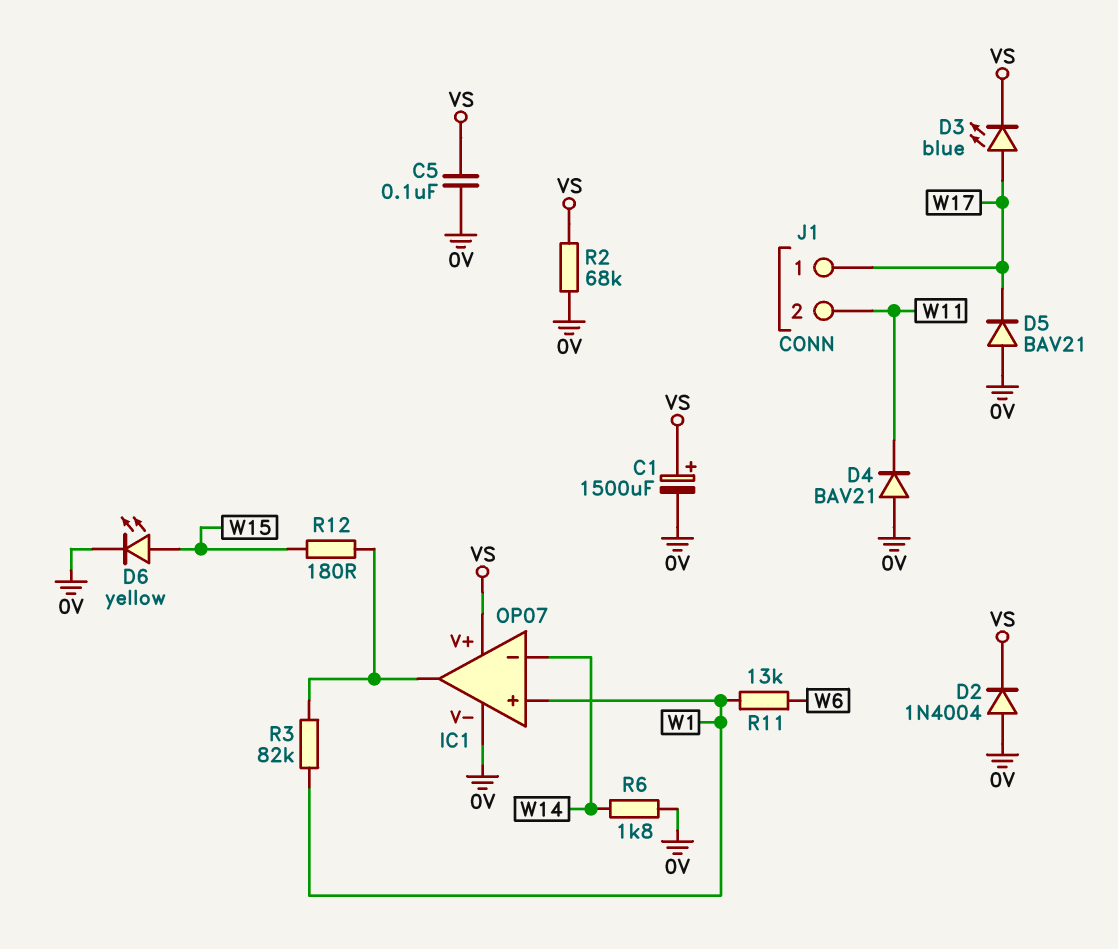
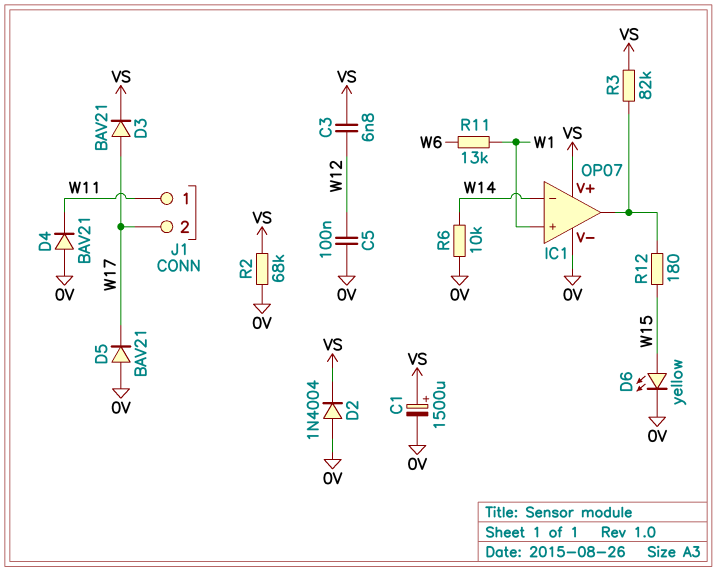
C3: none -> 6.8nF (VS, W12)
C5: 100nF (0V, VS) -> 100nF (0V, W12)
D3: LED blue (A W17, K VS) -> diode BAV21 (A W17, K VS)
J1 pin 1: W17 -> W11
J1 pin 2: W11 -> W17
R3: 82k (IC1/out, W1) -> 82k (IC1/out, VS)
R6: 1.8k (0V, W14) -> 10k (0V, W14)

